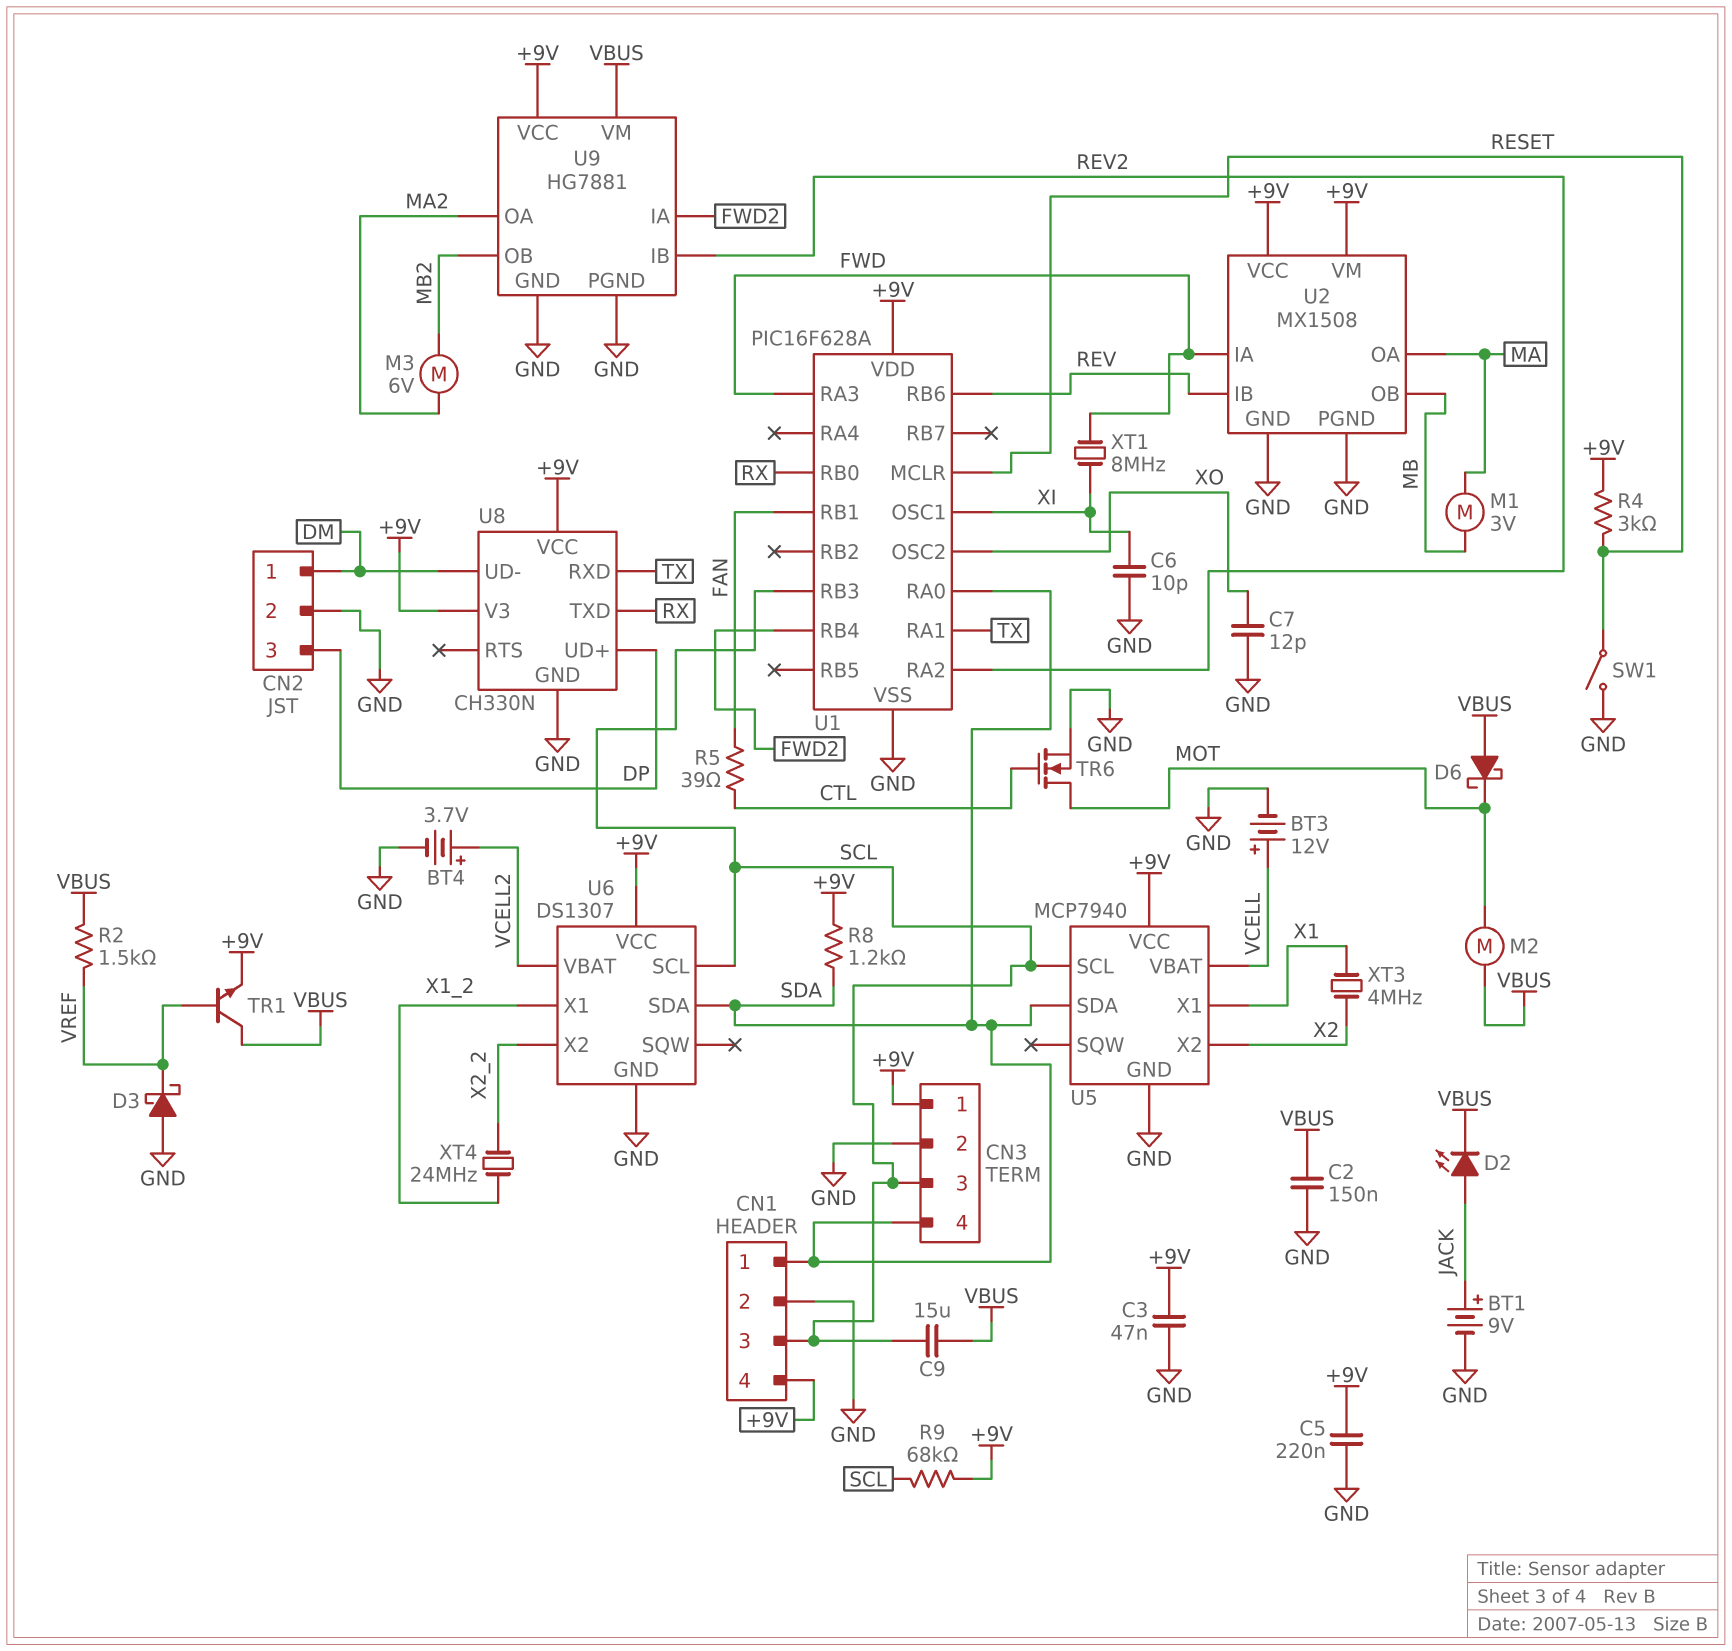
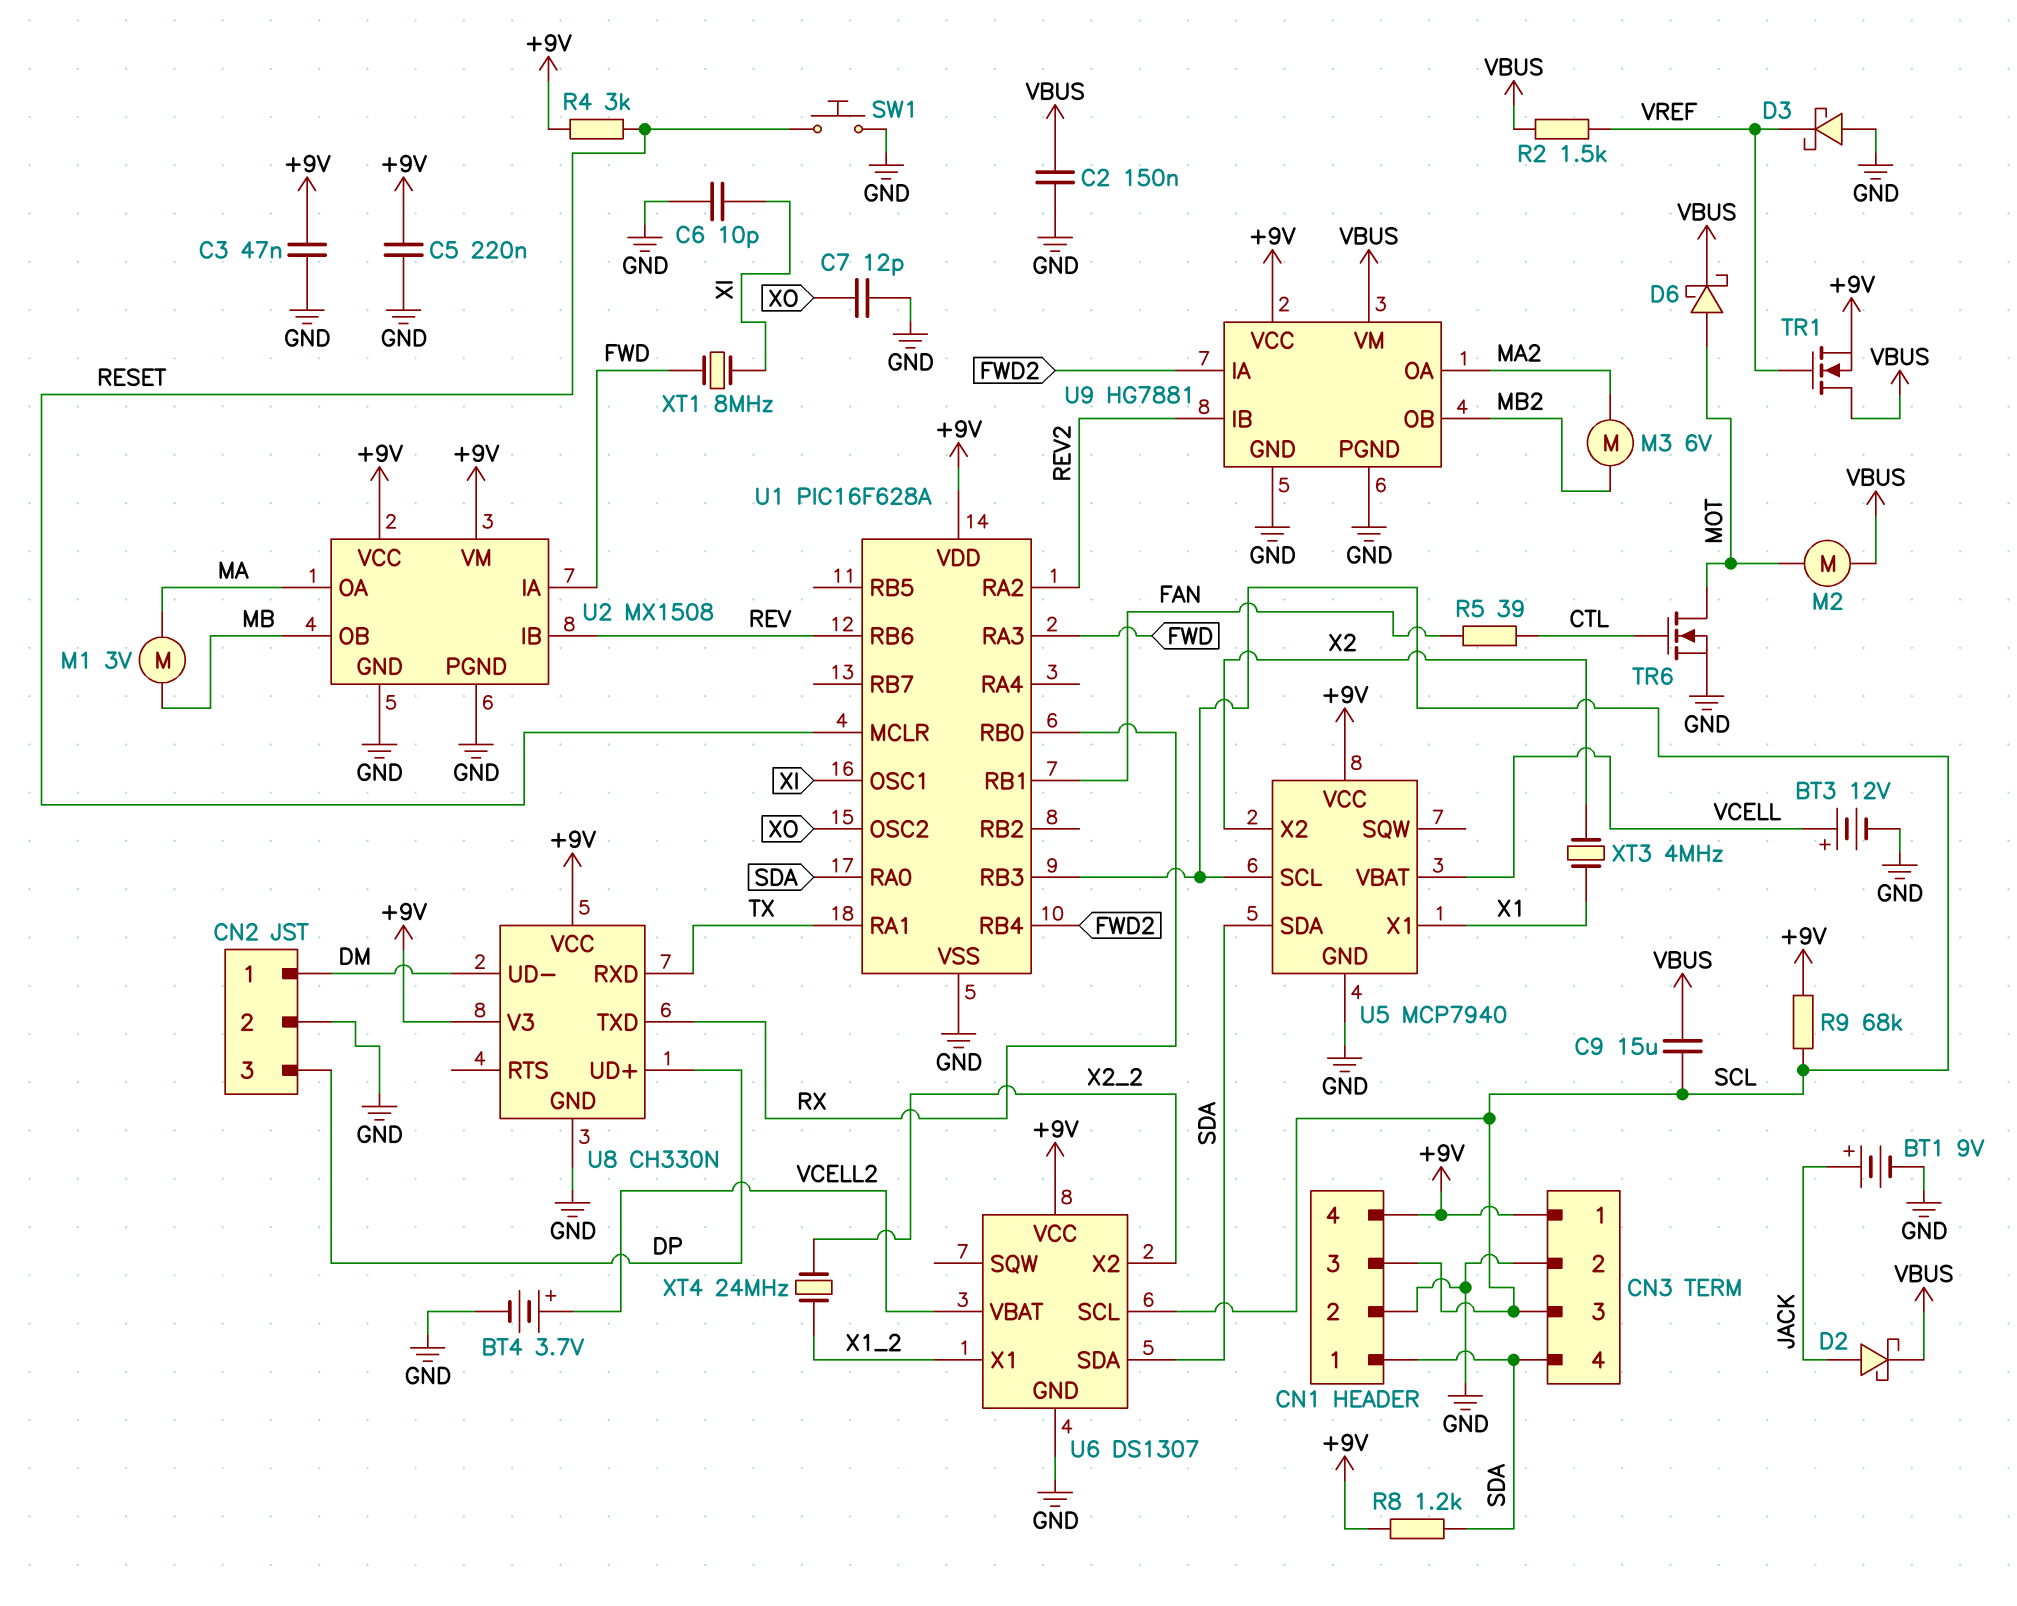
D2: LED (A JACK, K VBUS) -> schottky (A JACK, K VBUS)
D6: schottky (A VBUS, K MOT) -> schottky (A MOT, K VBUS)
SW1: switch (GND, RESET) -> button (GND, RESET)
TR1: NPN (B VREF, C VBUS, E +9V) -> NMOS (G VREF, D VBUS, S +9V)

